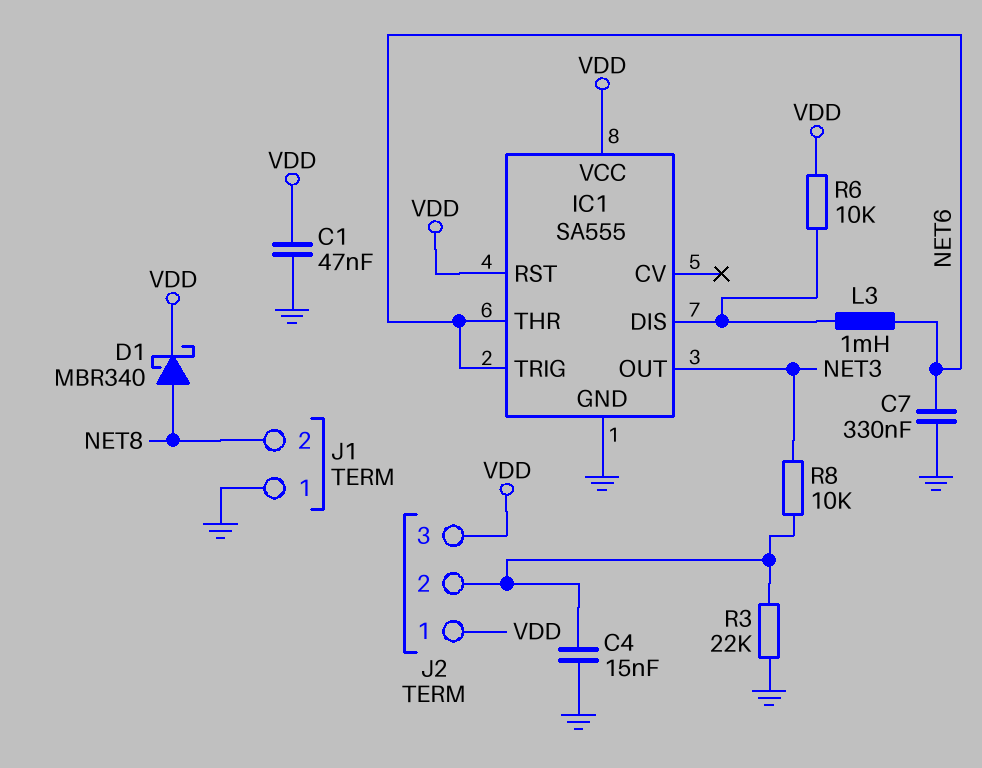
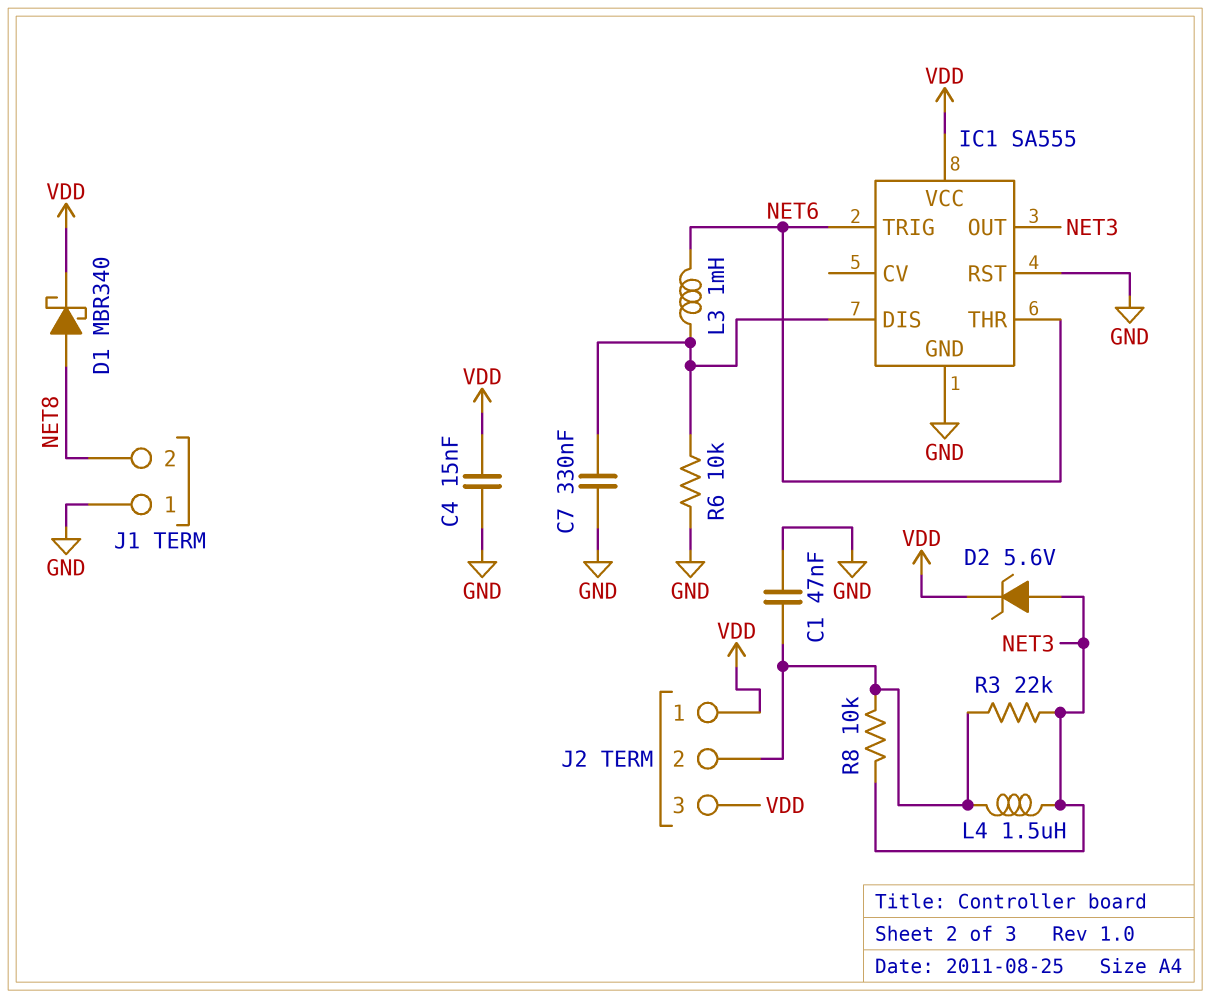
C1: 47nF (GND, VDD) -> 47nF (GND, J2/2)
C4: 15nF (GND, J2/2) -> 15nF (GND, VDD)
C7: 330nF (GND, NET6) -> 330nF (GND, IC1/DIS)
D2: none -> zener 5.6V (A NET3, K VDD)
IC1 pin RST: VDD -> GND
L4: none -> 1.5uH (J2/2, NET3)
R3: 22k (GND, J2/2) -> 22k (J2/2, NET3)
R6: 10k (IC1/DIS, VDD) -> 10k (GND, IC1/DIS)

